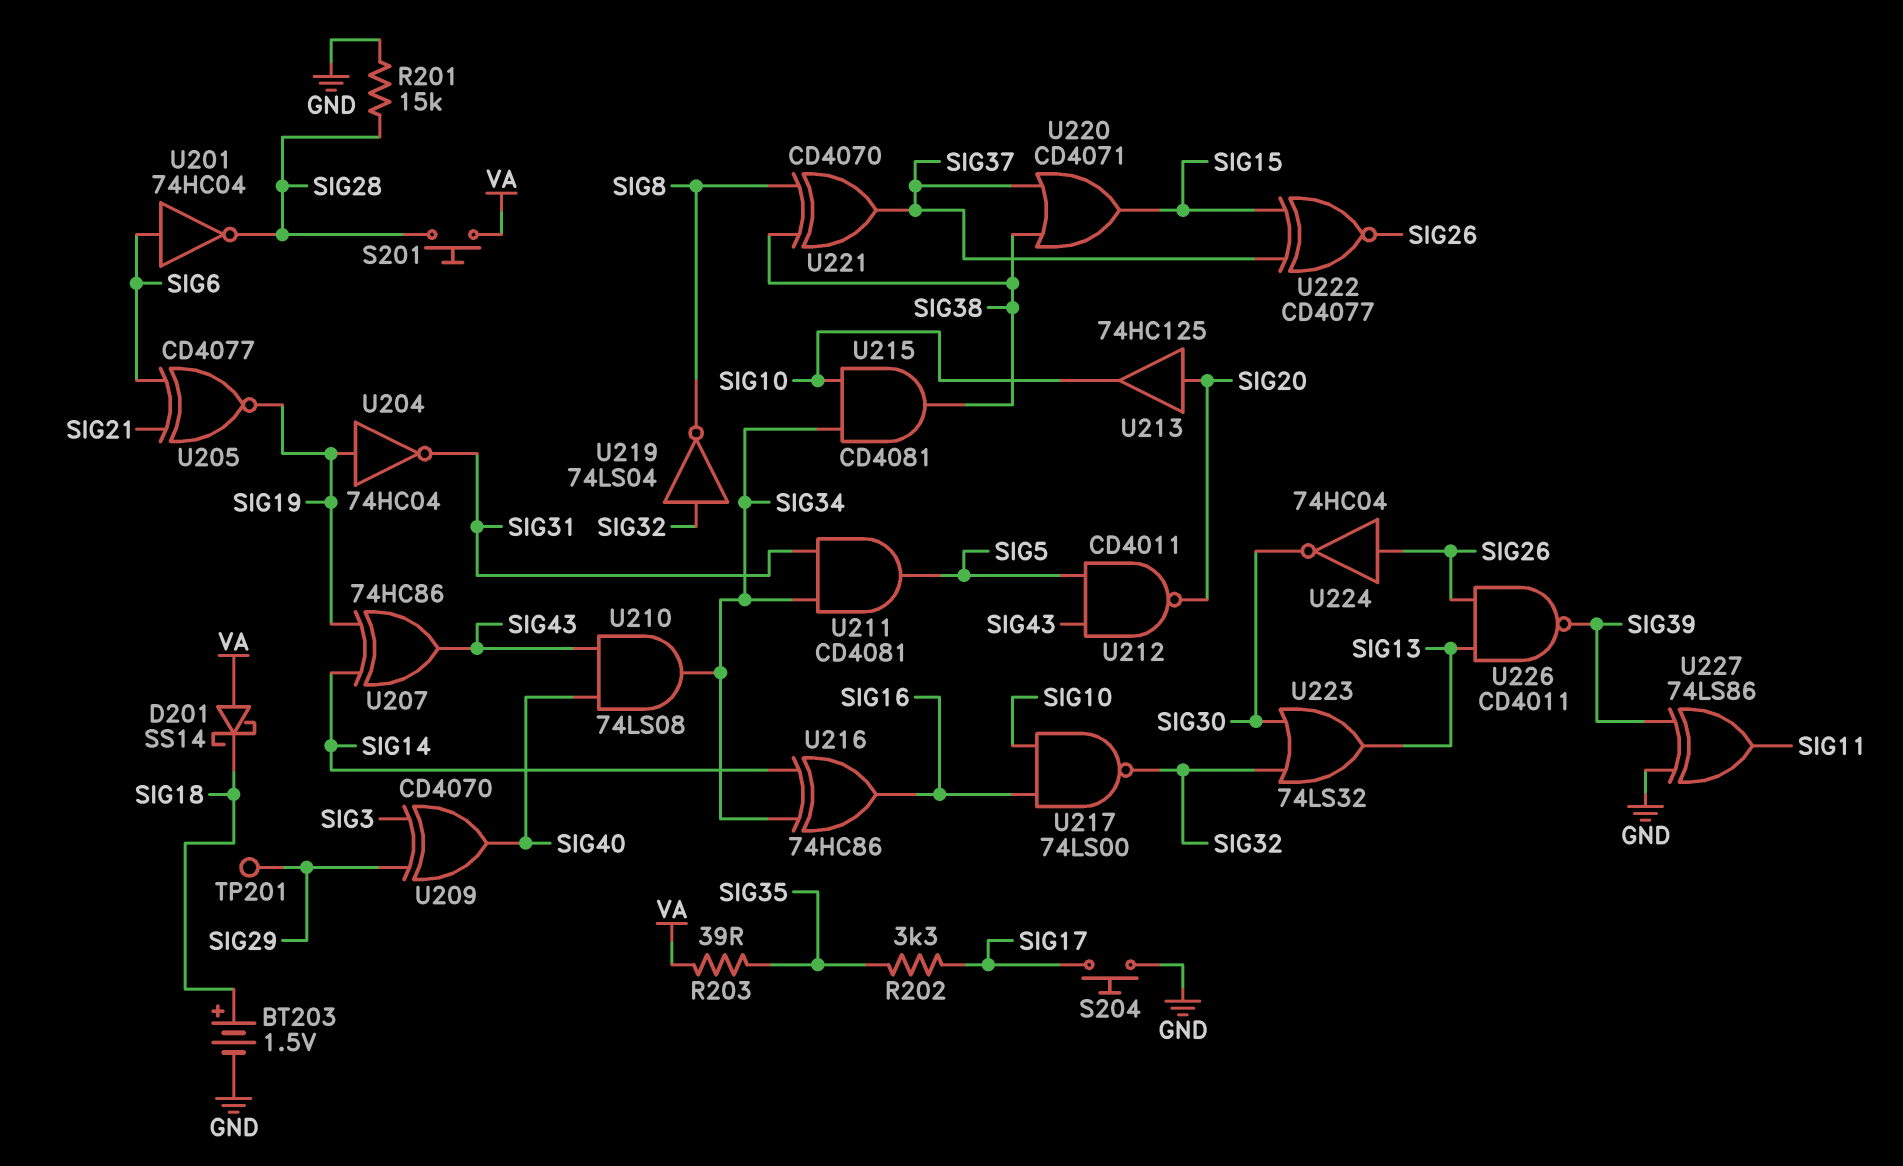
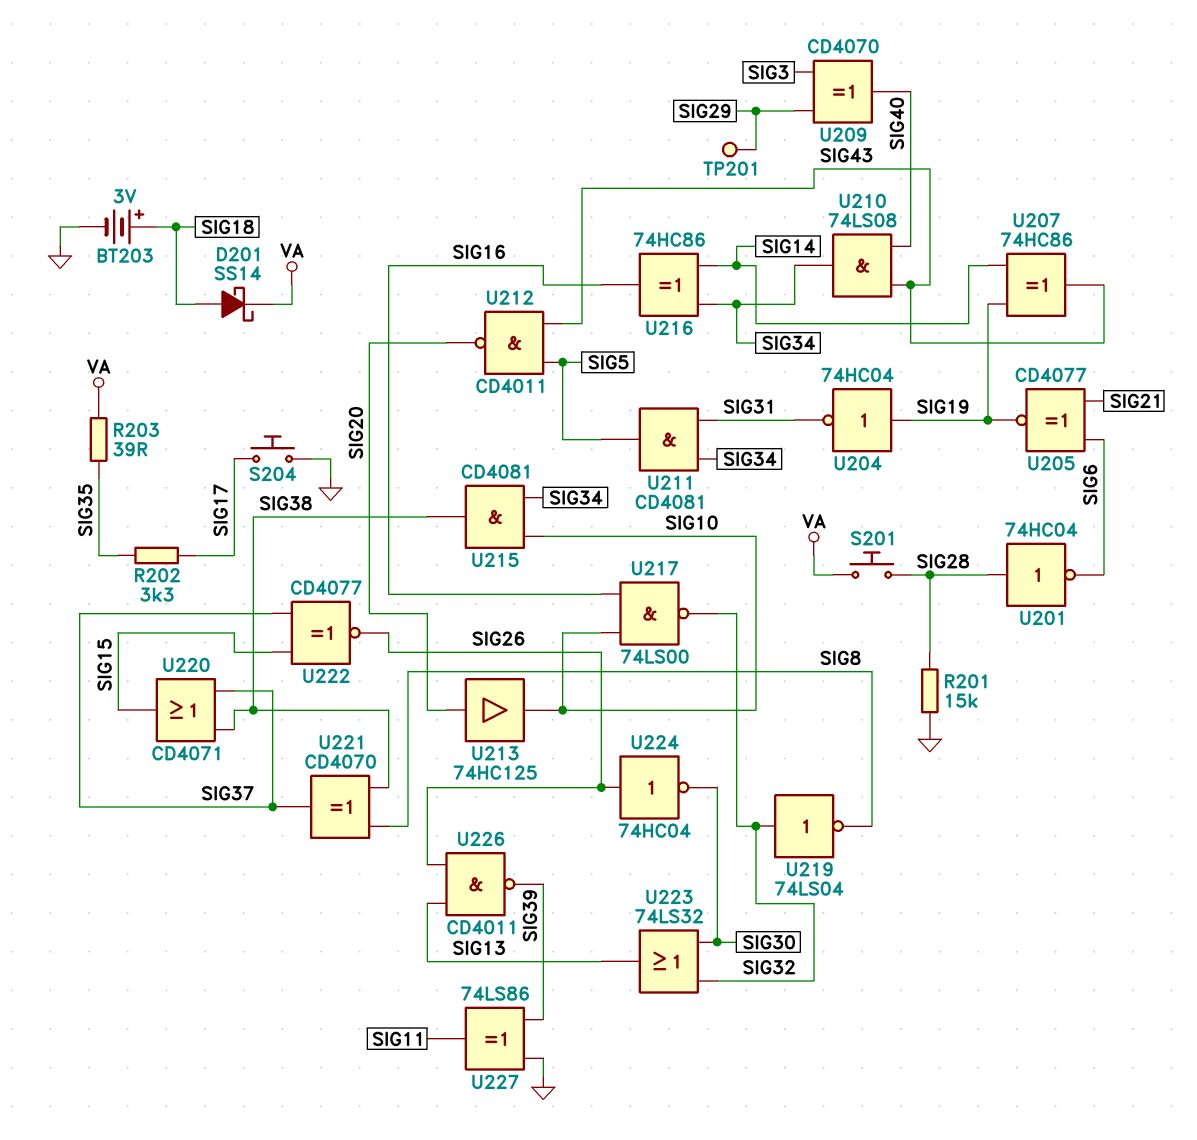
BT203: 1.5V (plus SIG18, minus GND) -> 3V (plus SIG18, minus GND)
D201: schottky SS14 (A VA, K SIG18) -> schottky SS14 (A SIG18, K VA)
U201: NOT 74HC04 (in SIG6, out SIG28) -> NOT 74HC04 (in SIG28, out SIG6)

